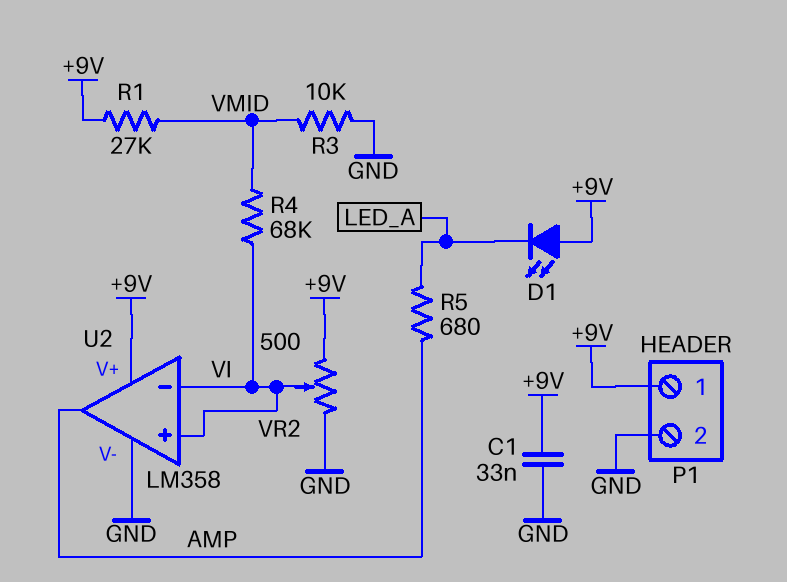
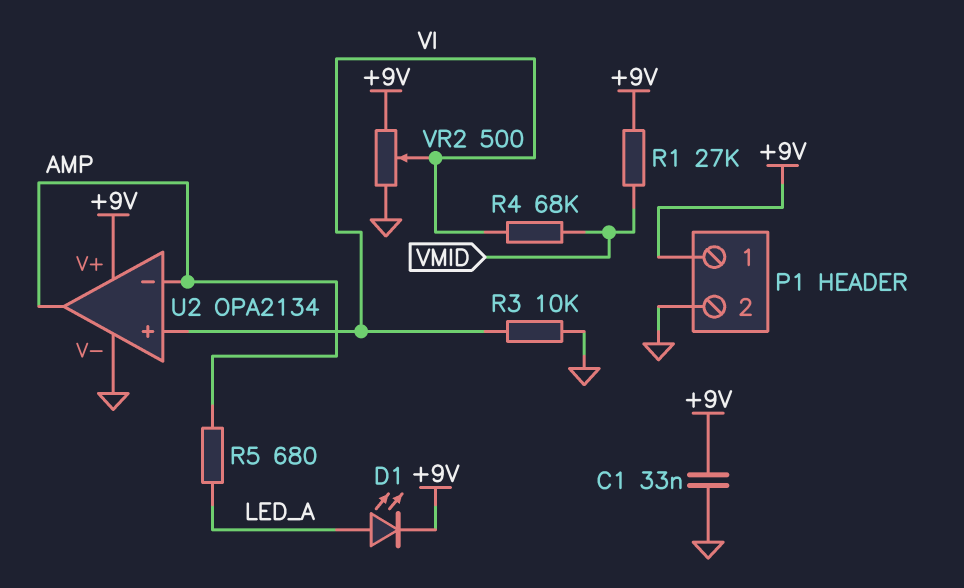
D1: LED (A +9V, K LED_A) -> LED (A LED_A, K +9V)
R3: 10k (GND, VMID) -> 10k (GND, VI)
U2: LM358 -> OPA2134
U2 pin in-: VI -> AMP

